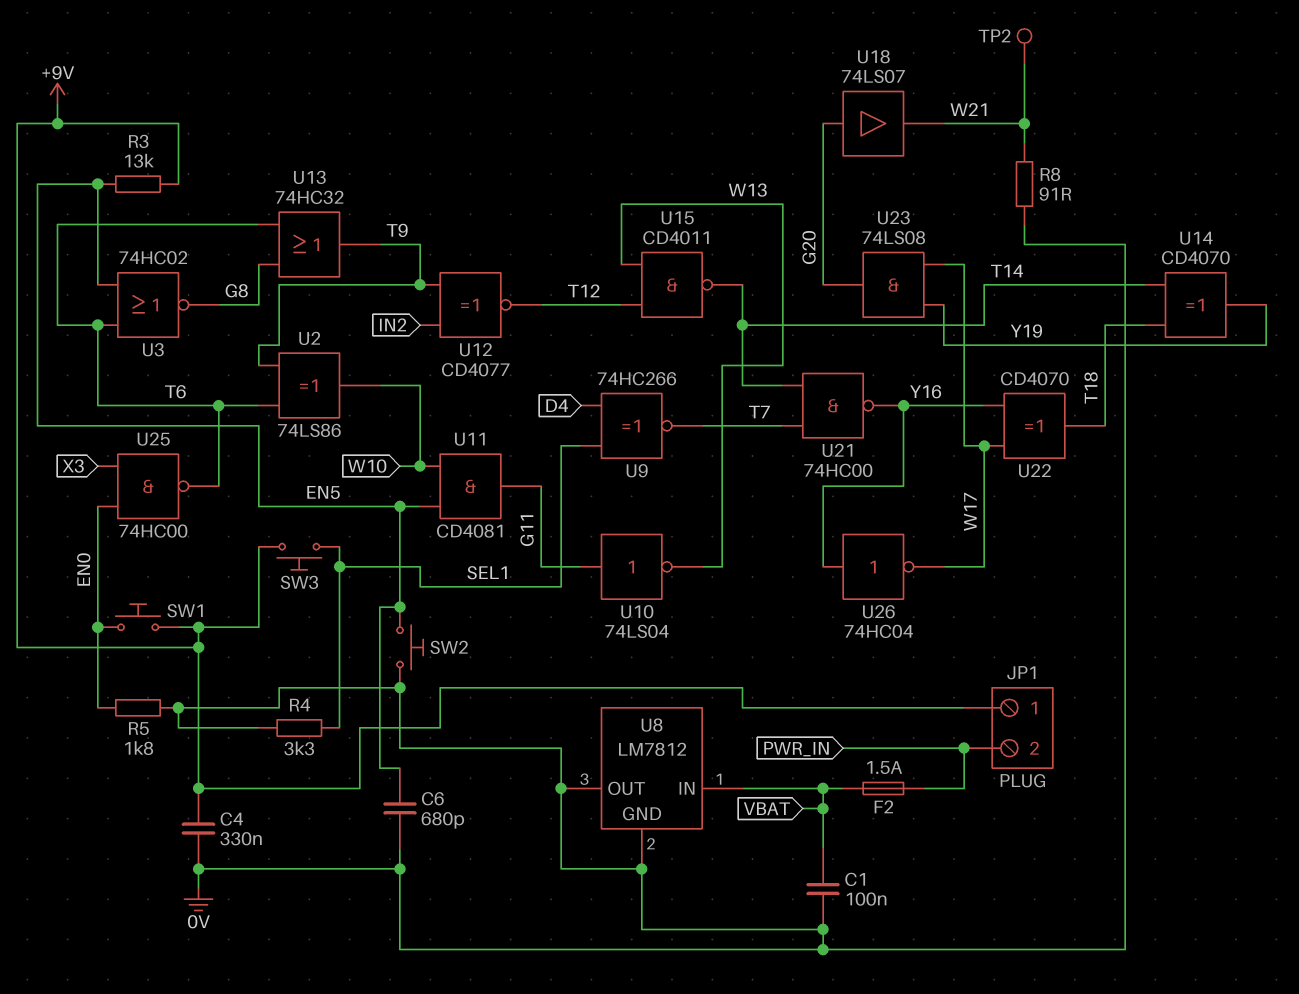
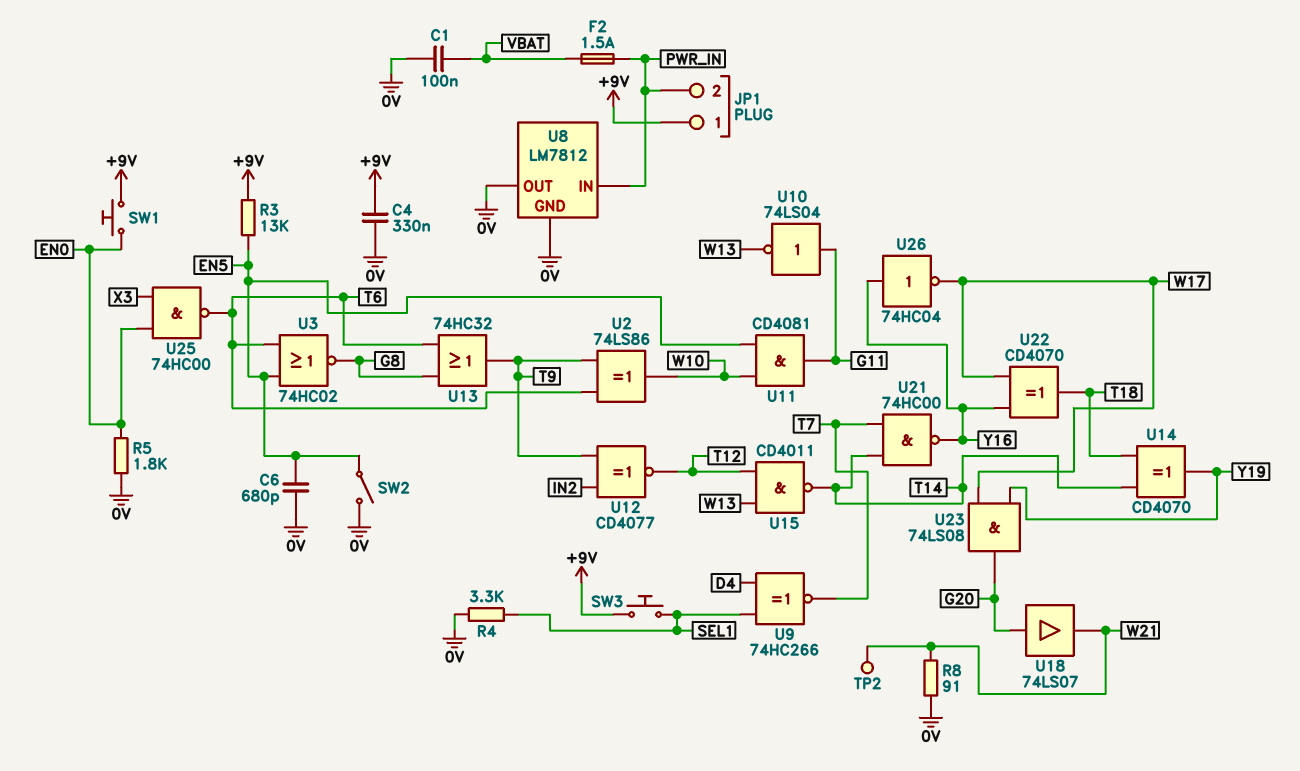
SW2: button (0V, EN5) -> switch (0V, EN5)
U8 pin IN: VBAT -> PWR_IN

